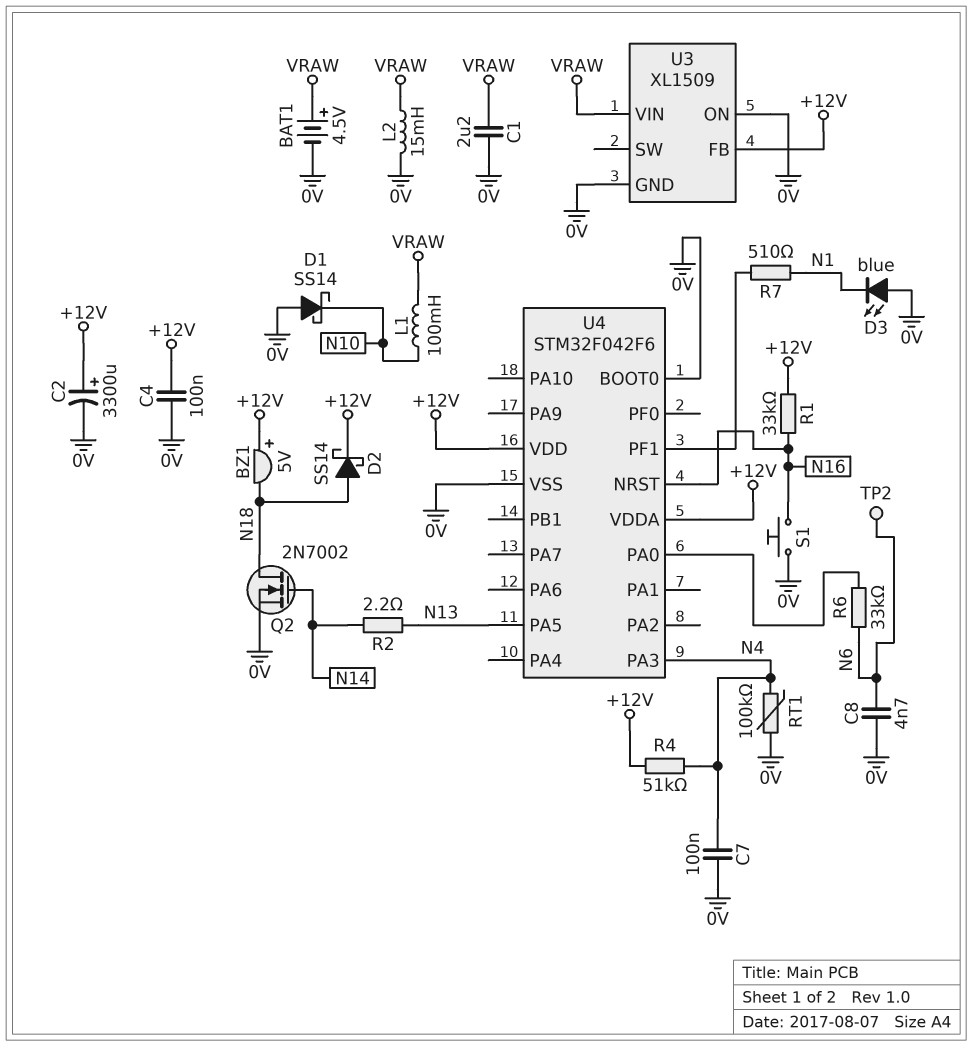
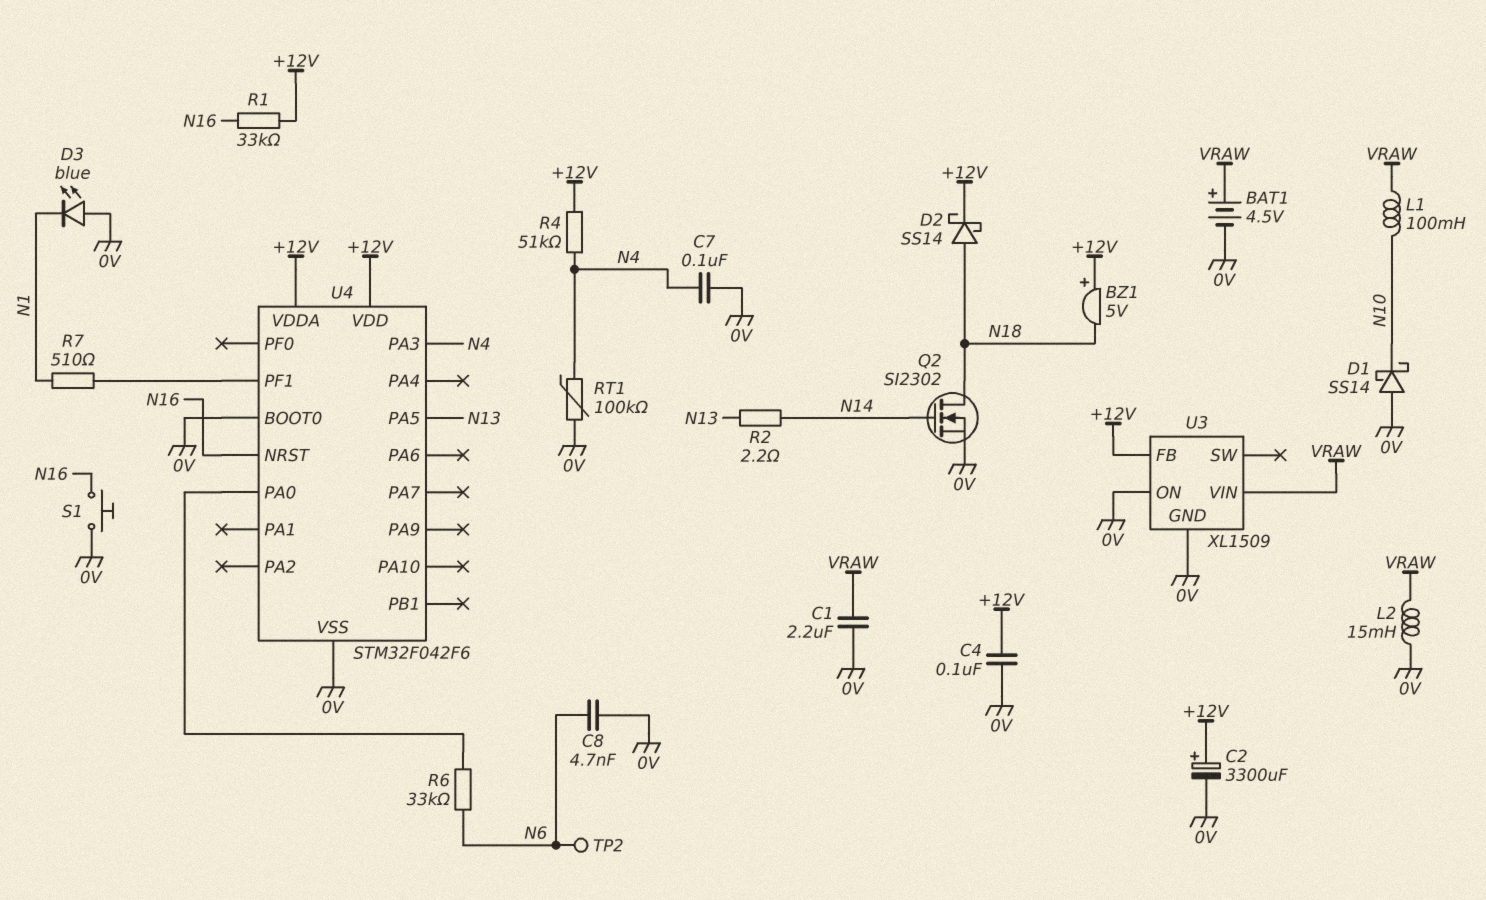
Q2: NMOS 2N7002 (G N14, D N18, S 0V) -> NMOS SI2302 (G N14, D N18, S 0V)

